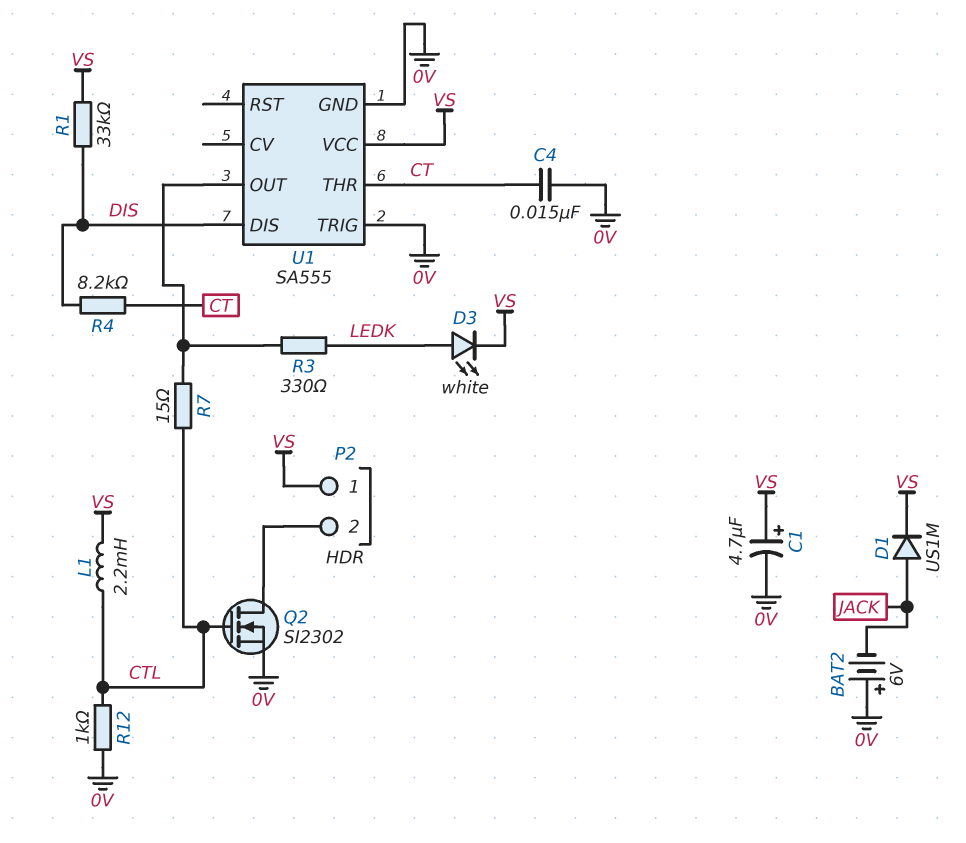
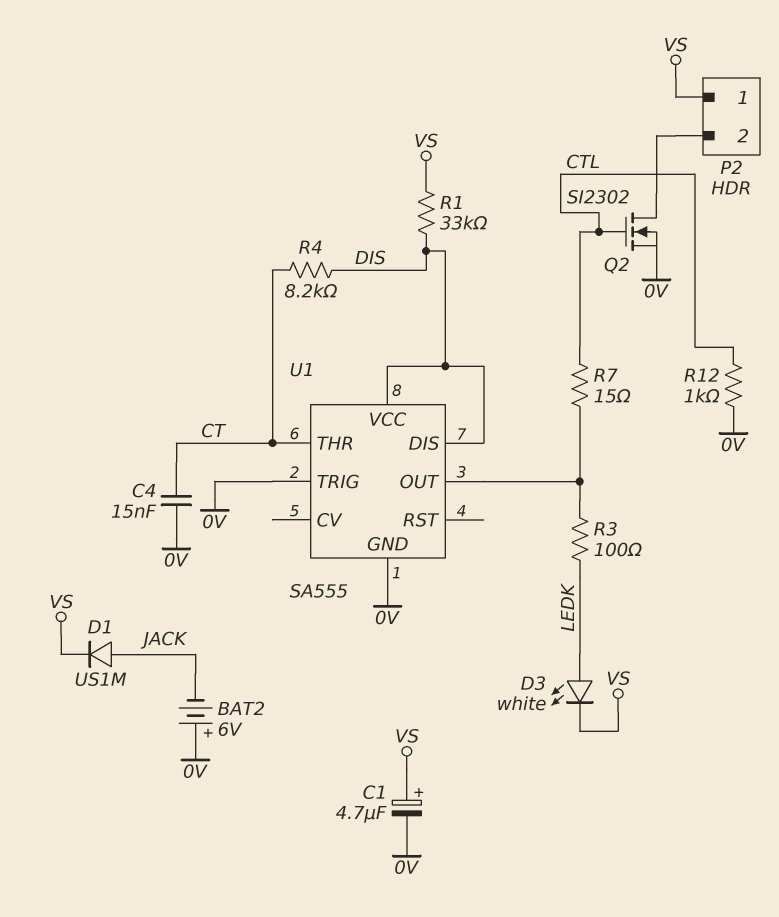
L1: 2.2mH (CTL, VS) -> none
R3: 330 (LEDK, U1/OUT) -> 100 (LEDK, U1/OUT)
U1 pin VCC: VS -> DIS

